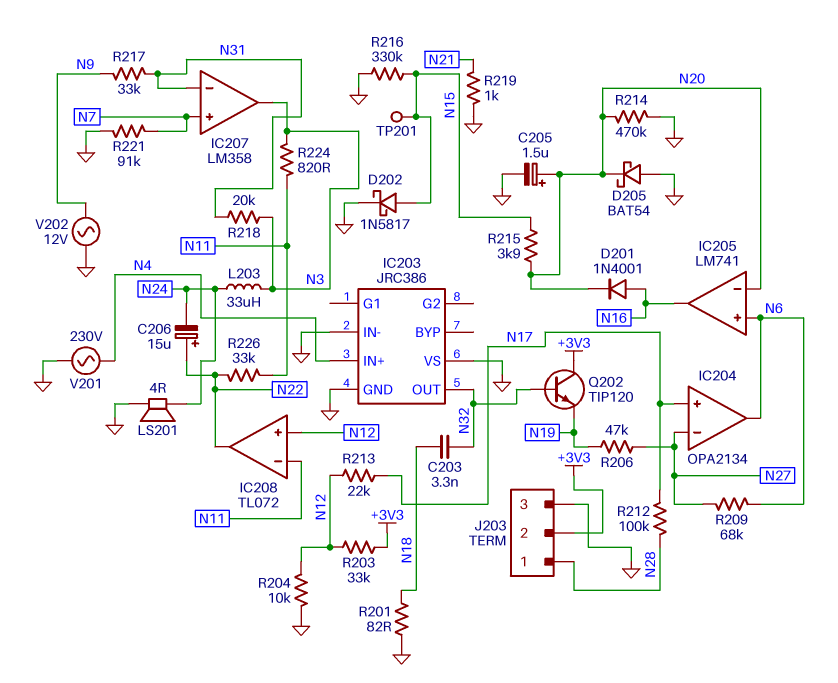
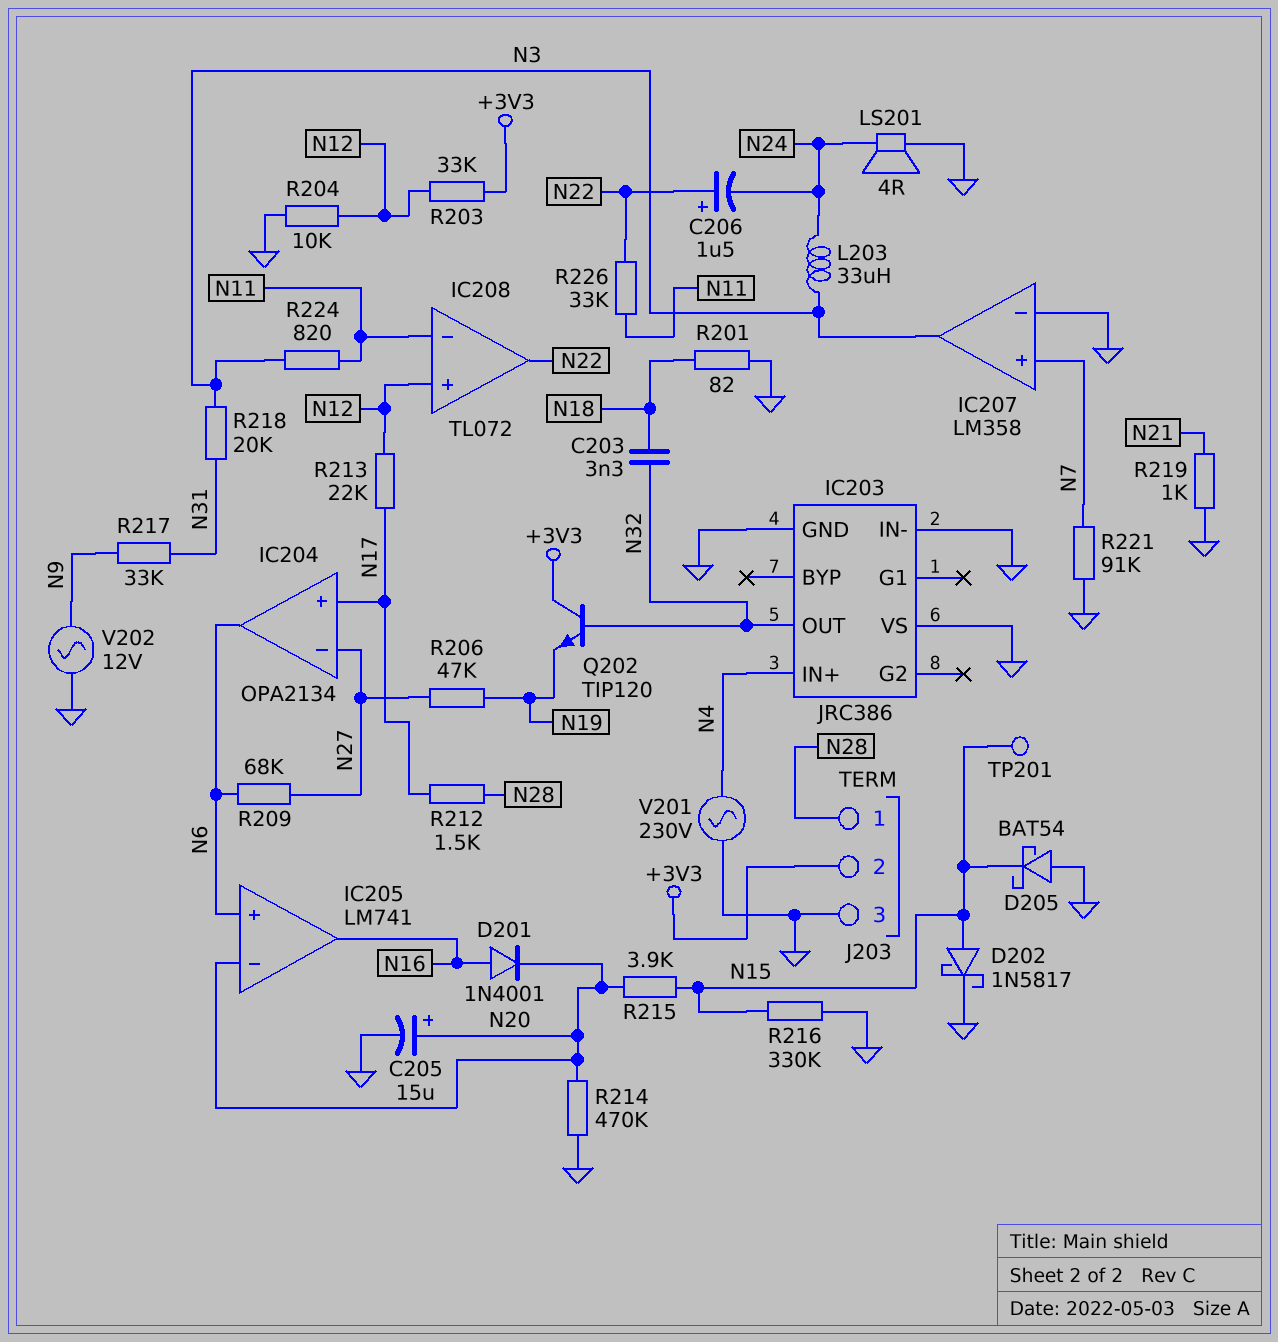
C205: 1.5uF (plus N20, minus GND) -> 15uF (plus N20, minus GND)
C206: 15uF (plus N22, minus N24) -> 1.5uF (plus N22, minus N24)
D205: schottky BAT54 (A GND, K N20) -> schottky BAT54 (A GND, K N15)
IC207 pin in-: N31 -> GND
R212: 100k (N17, N28) -> 1.5k (N17, N28)

